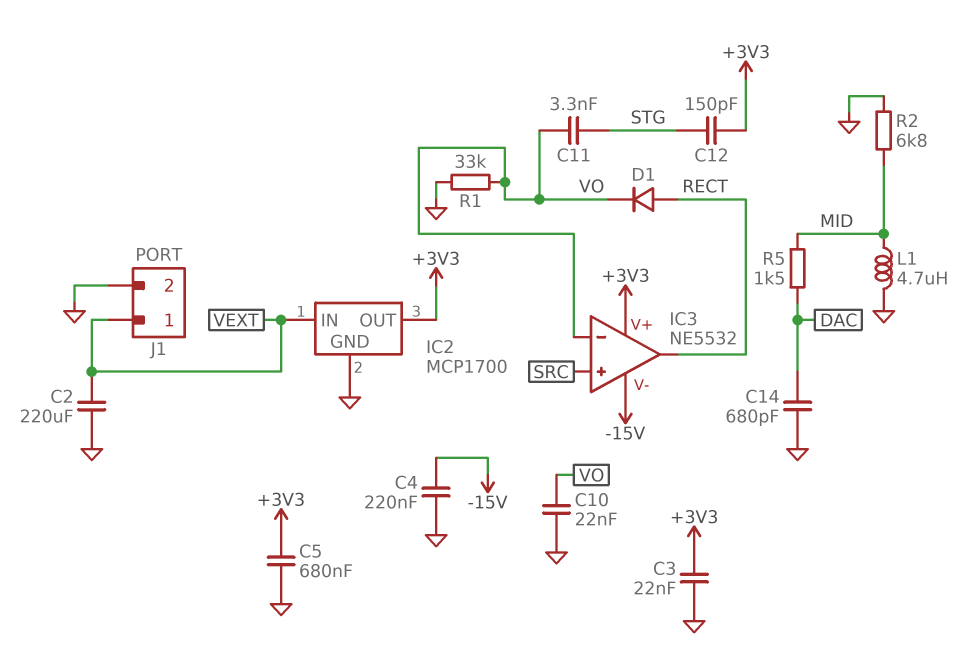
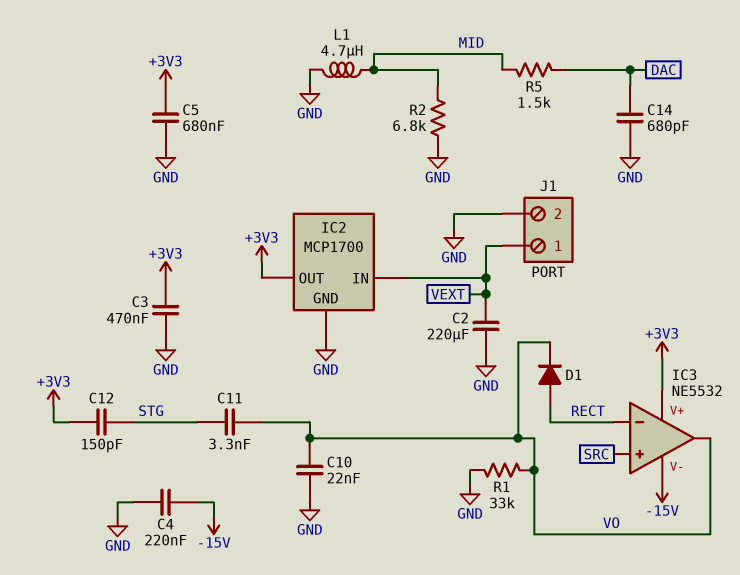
C3: 22nF (+3V3, GND) -> 470nF (+3V3, GND)
IC3 pin in-: VO -> RECT
IC3 pin out: RECT -> VO

